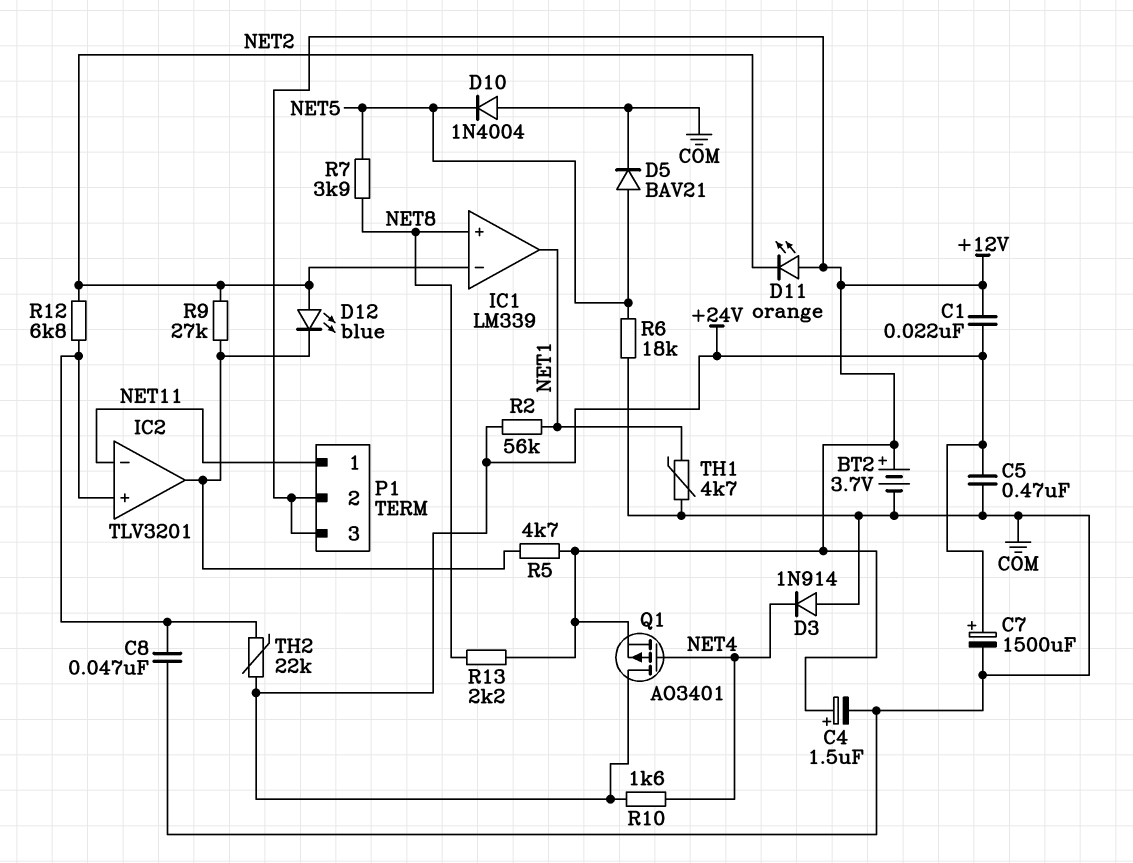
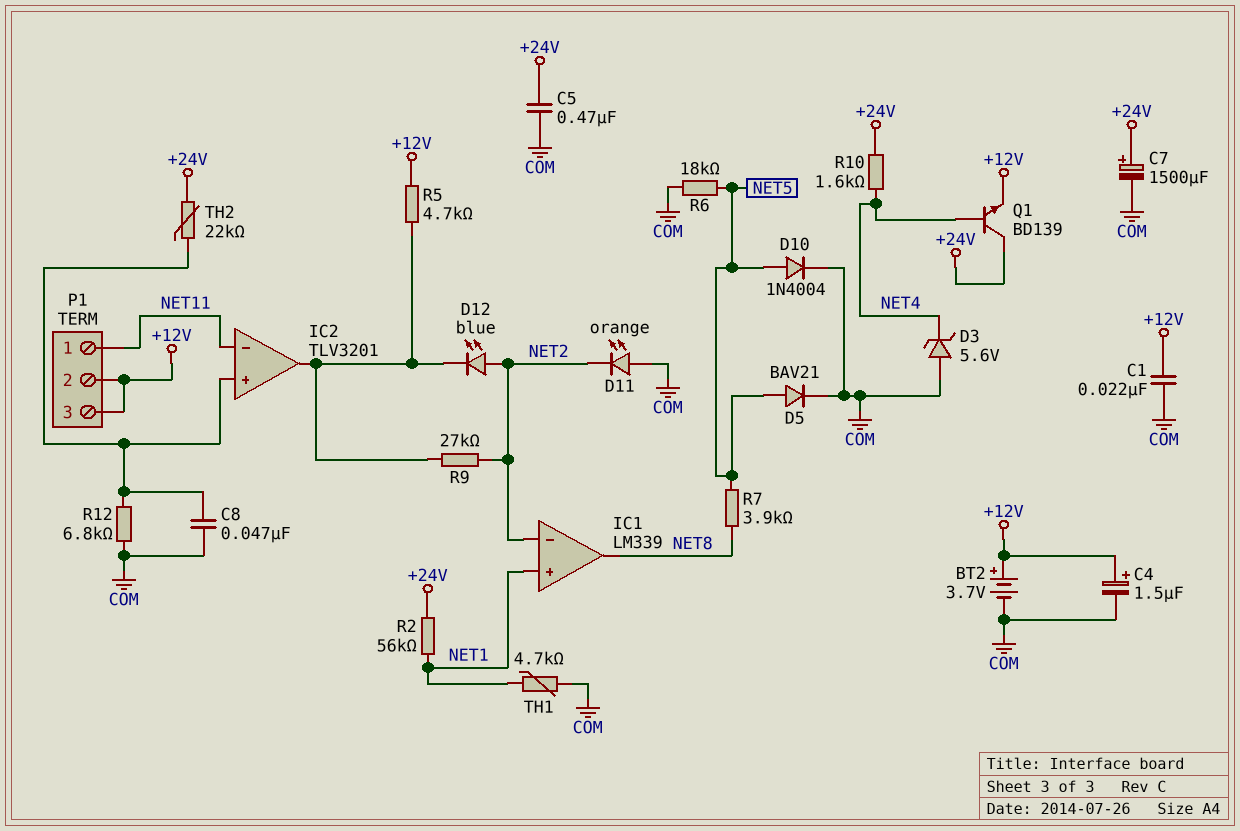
C1: 22nF (+12V, +24V) -> 22nF (+12V, COM)
D3: diode 1N914 (A COM, K NET4) -> zener 5.6V (A COM, K NET4)
D10: diode 1N4004 (A COM, K NET5) -> diode 1N4004 (A NET5, K COM)
D11: LED orange (A +12V, K NET2) -> LED orange (A COM, K NET2)
IC1 pin in+: NET8 -> NET1
IC1 pin out: NET1 -> NET8
Q1: PMOS AO3401 (G NET4, D +24V, S +12V) -> NPN BD139 (B NET4, C +24V, E +12V)
R12: 6.8k (IC2/in+, NET2) -> 6.8k (COM, IC2/in+)
R13: 2.2k (+12V, NET8) -> none

